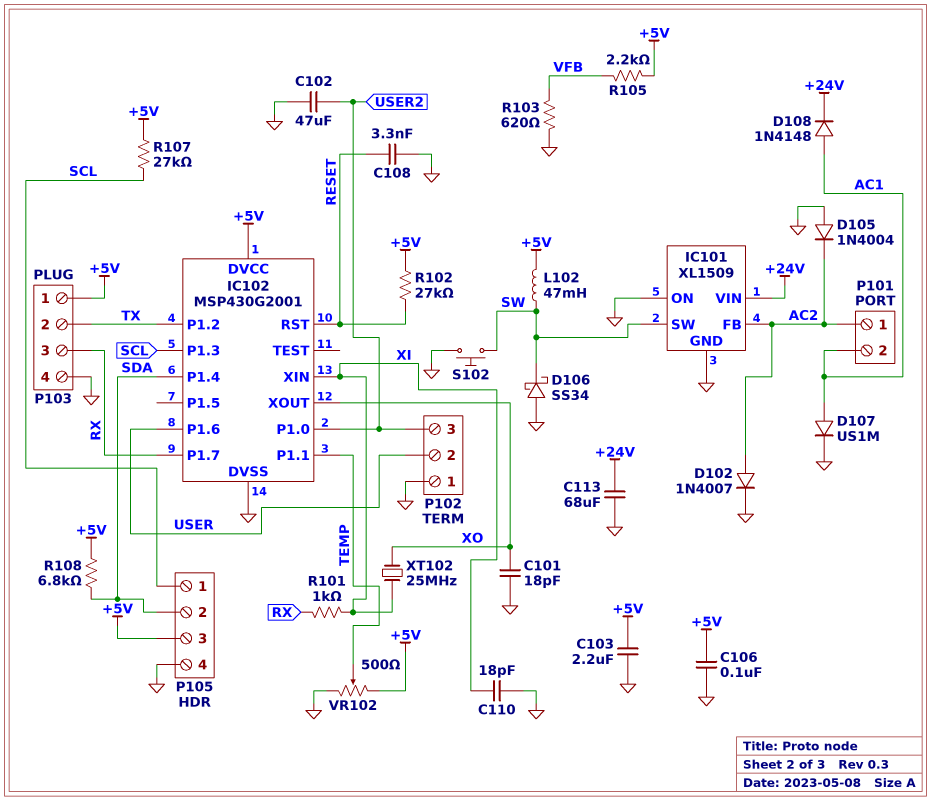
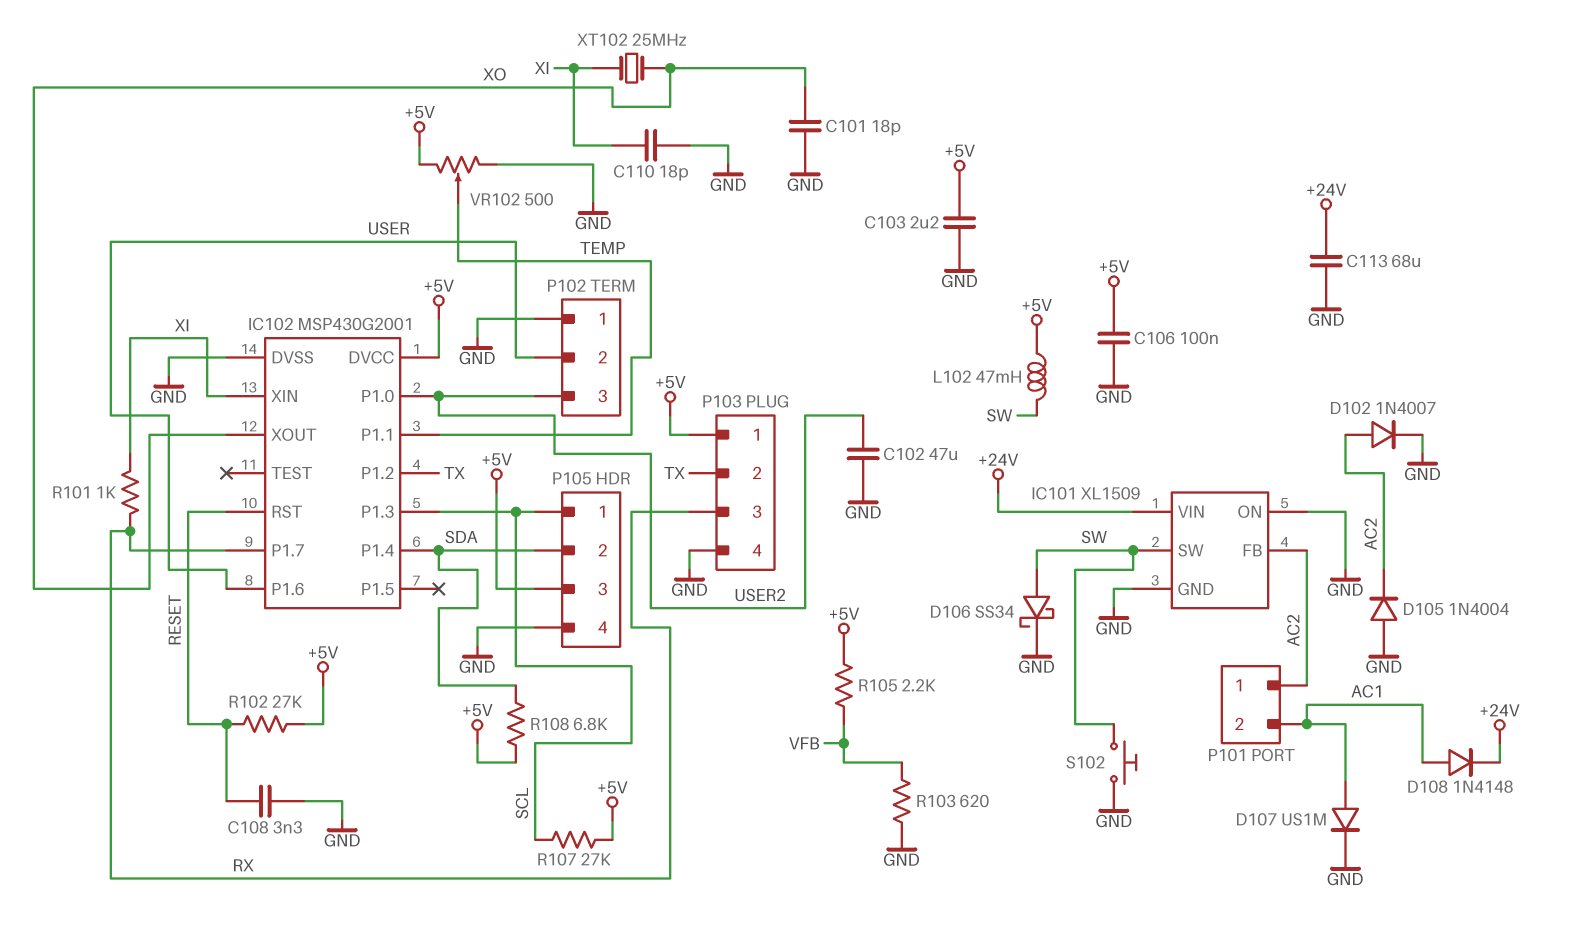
D106: schottky SS34 (A GND, K SW) -> schottky SS34 (A SW, K GND)

